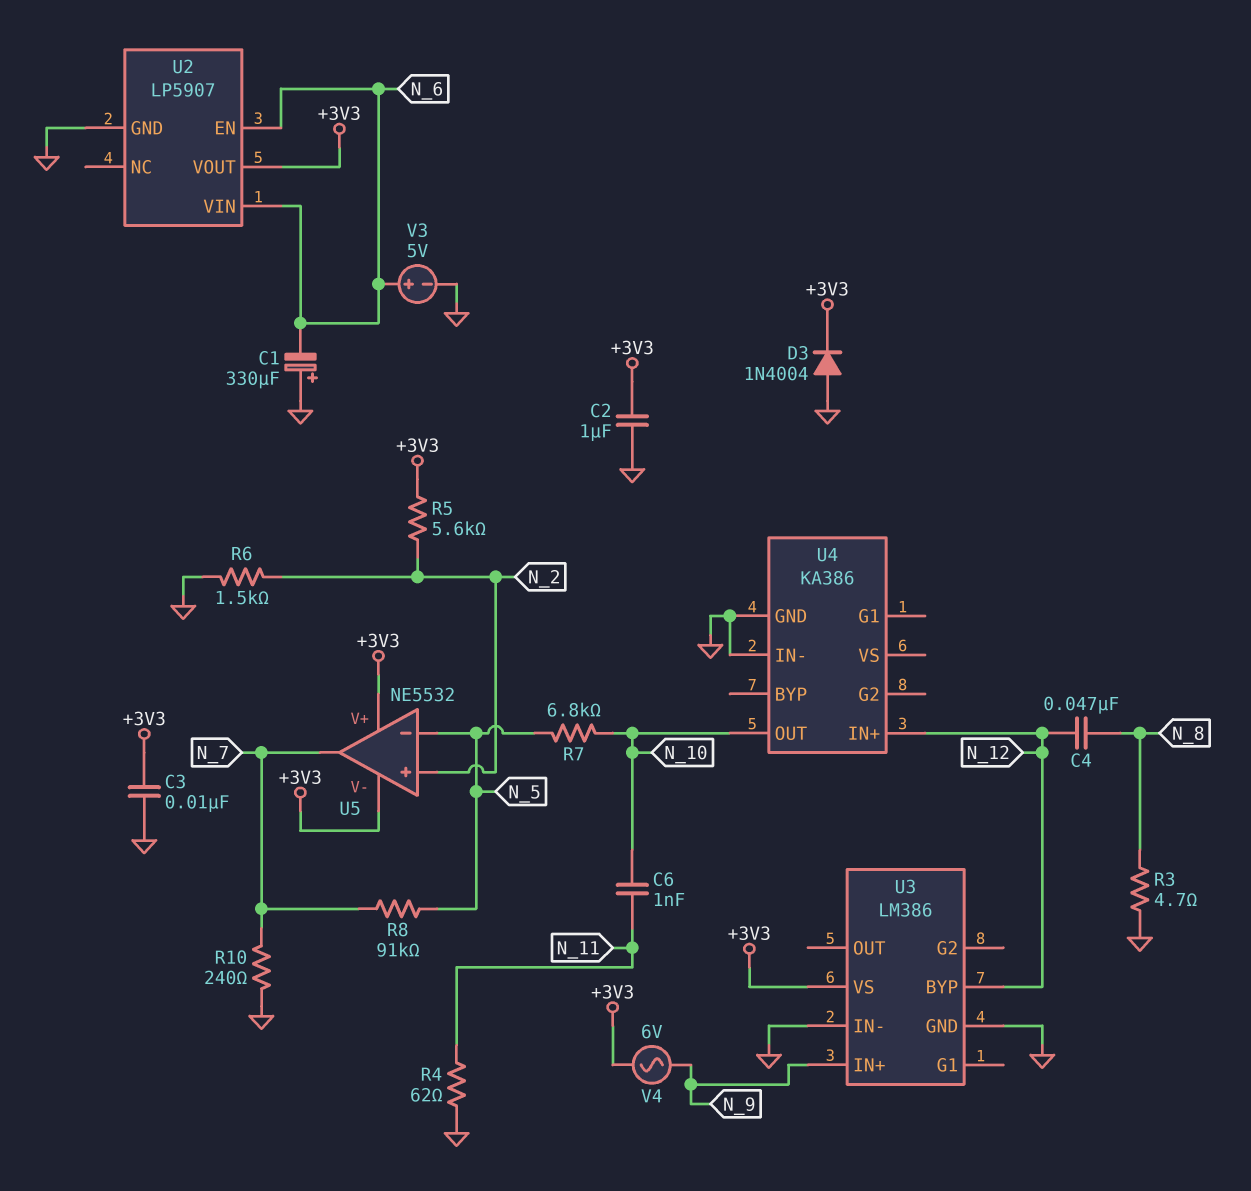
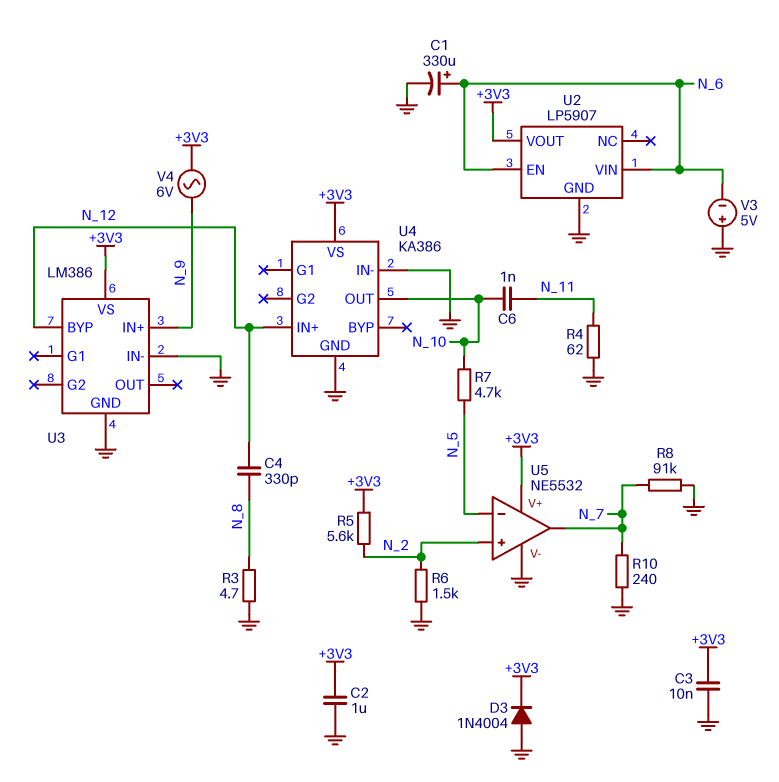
C1: 330uF (plus GND, minus N_6) -> 330uF (plus N_6, minus GND)
C4: 47nF (N_8, N_12) -> 330pF (N_8, N_12)
R7: 6.8k (N_5, N_10) -> 4.7k (N_5, N_10)
R8: 91k (N_5, N_7) -> 91k (GND, N_7)
U4 pin VS: none -> +3V3
U5 pin V-: +3V3 -> GND
V3: 5V (plus N_6, minus GND) -> 5V (plus GND, minus N_6)

